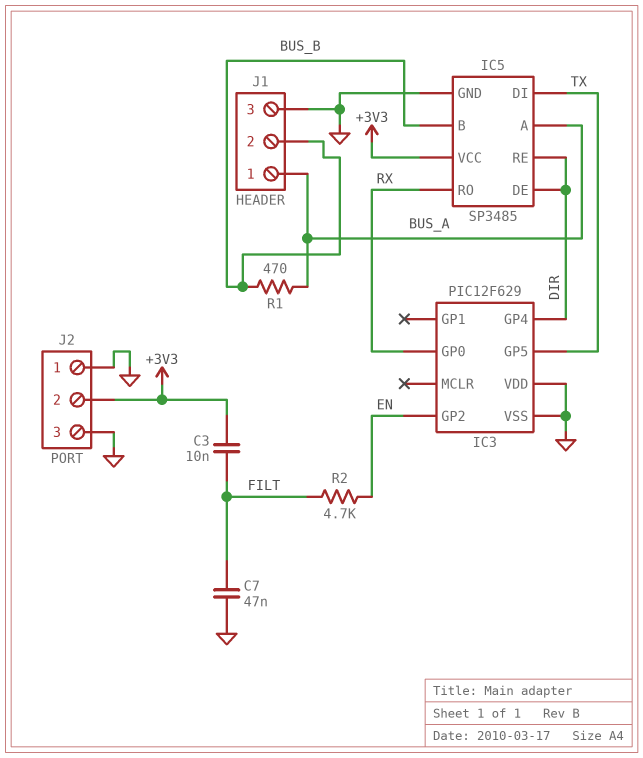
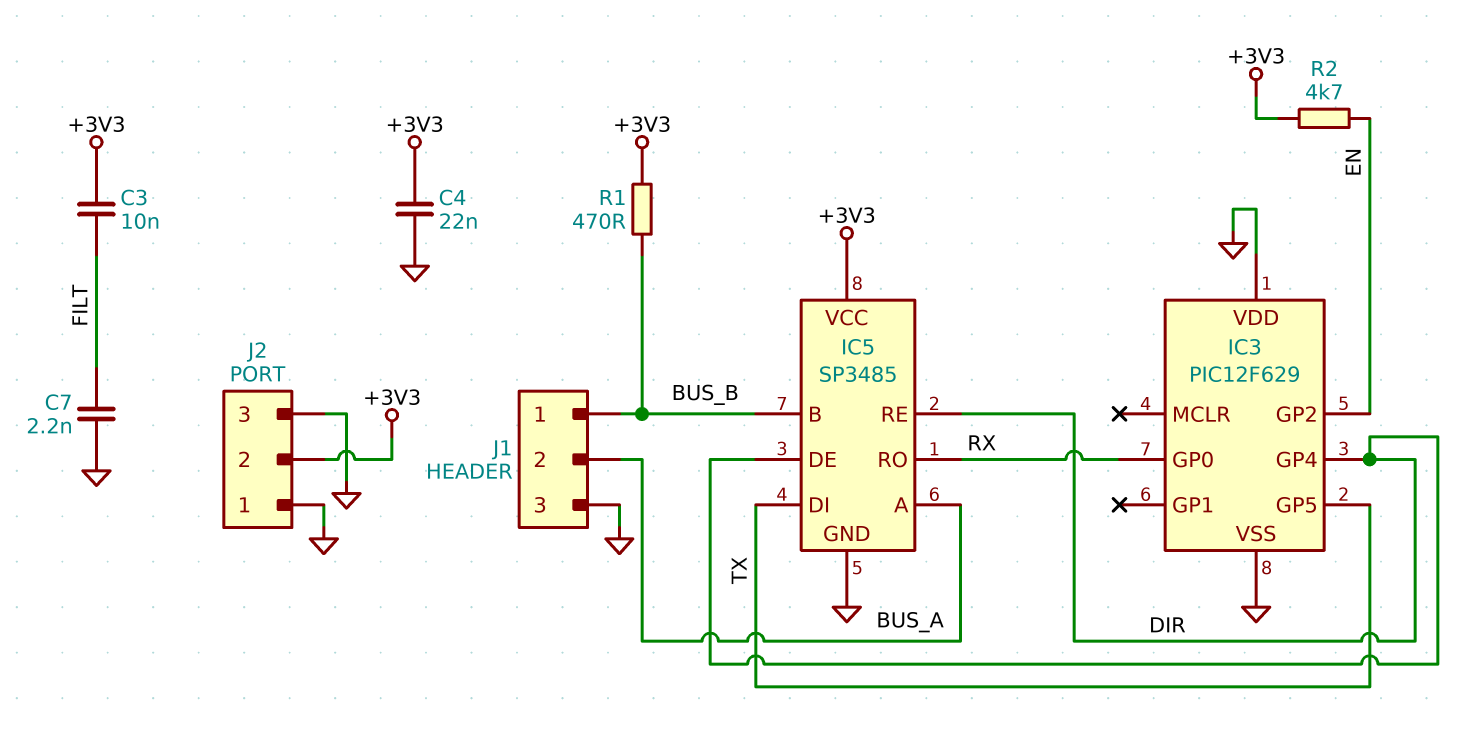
C4: none -> 22nF (+3V3, GND)
C7: 47nF (FILT, GND) -> 2.2nF (FILT, GND)
J1 pin 1: BUS_A -> BUS_B
J1 pin 2: BUS_B -> BUS_A
R1: 470 (BUS_A, BUS_B) -> 470 (+3V3, BUS_B)
R2: 4.7k (EN, FILT) -> 4.7k (+3V3, EN)

